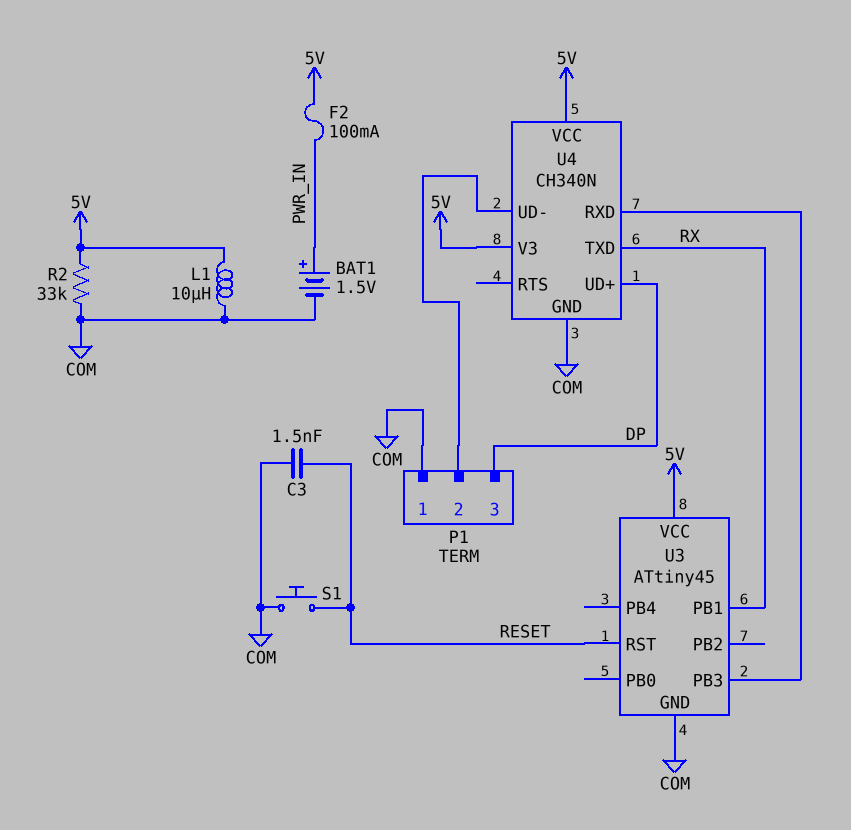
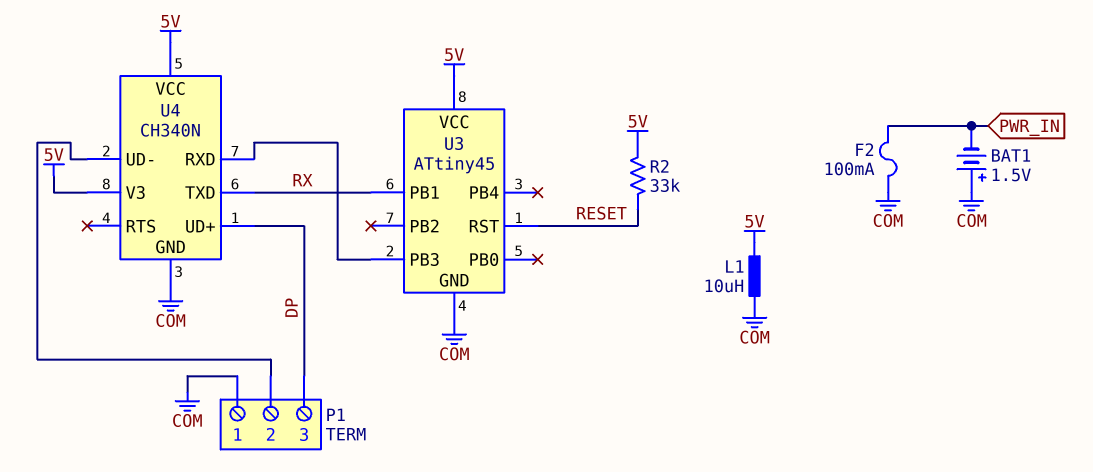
BAT1: 1.5V (plus PWR_IN, minus COM) -> 1.5V (plus COM, minus PWR_IN)
C3: 1.5nF (COM, RESET) -> none
F2: 100mA (5V, PWR_IN) -> 100mA (COM, PWR_IN)
R2: 33k (5V, COM) -> 33k (5V, RESET)
S1: button (COM, RESET) -> none

